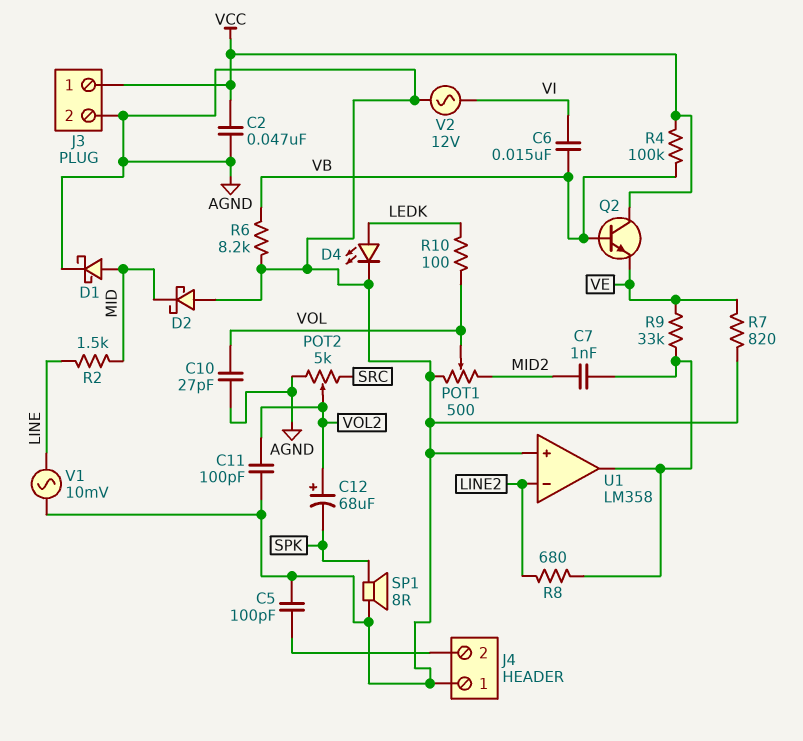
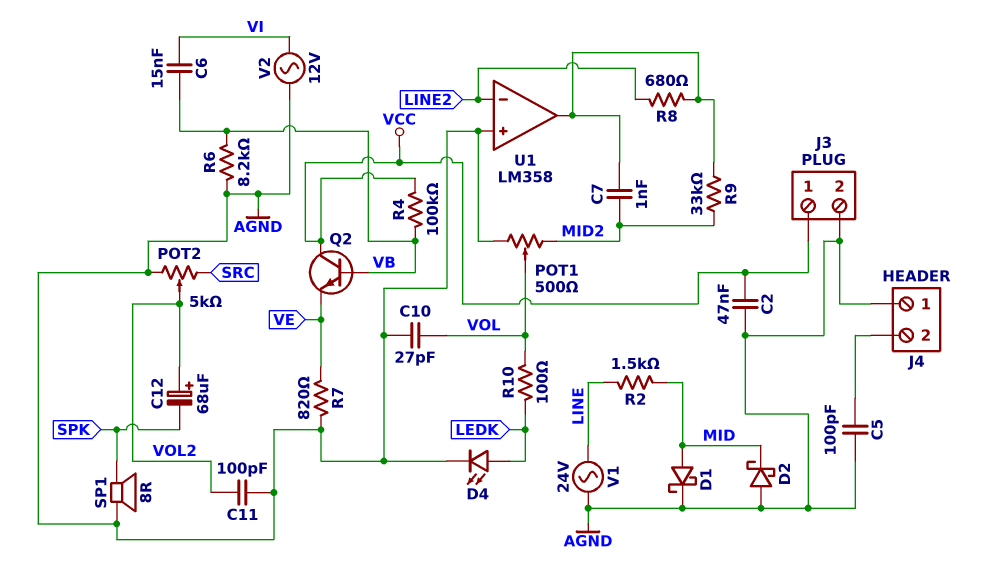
R9: 33k (U1/out, VE) -> 33k (MID2, U1/out)
V1: AC 10mV (AGND, LINE) -> AC 24V (AGND, LINE)

